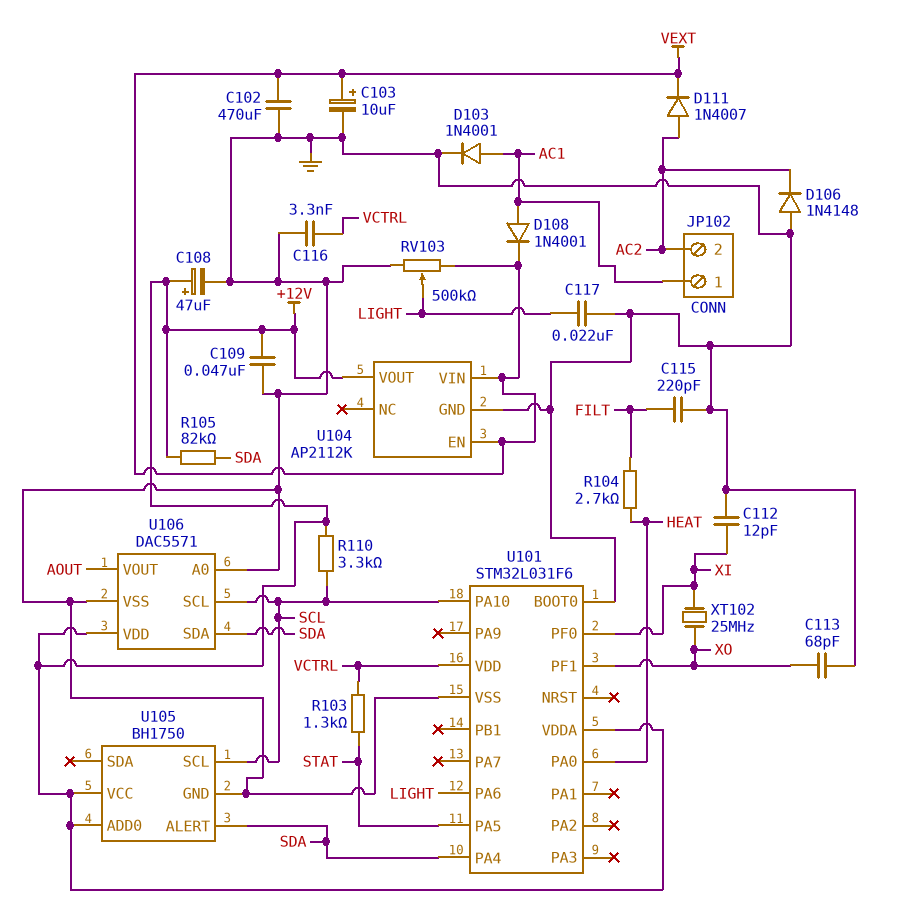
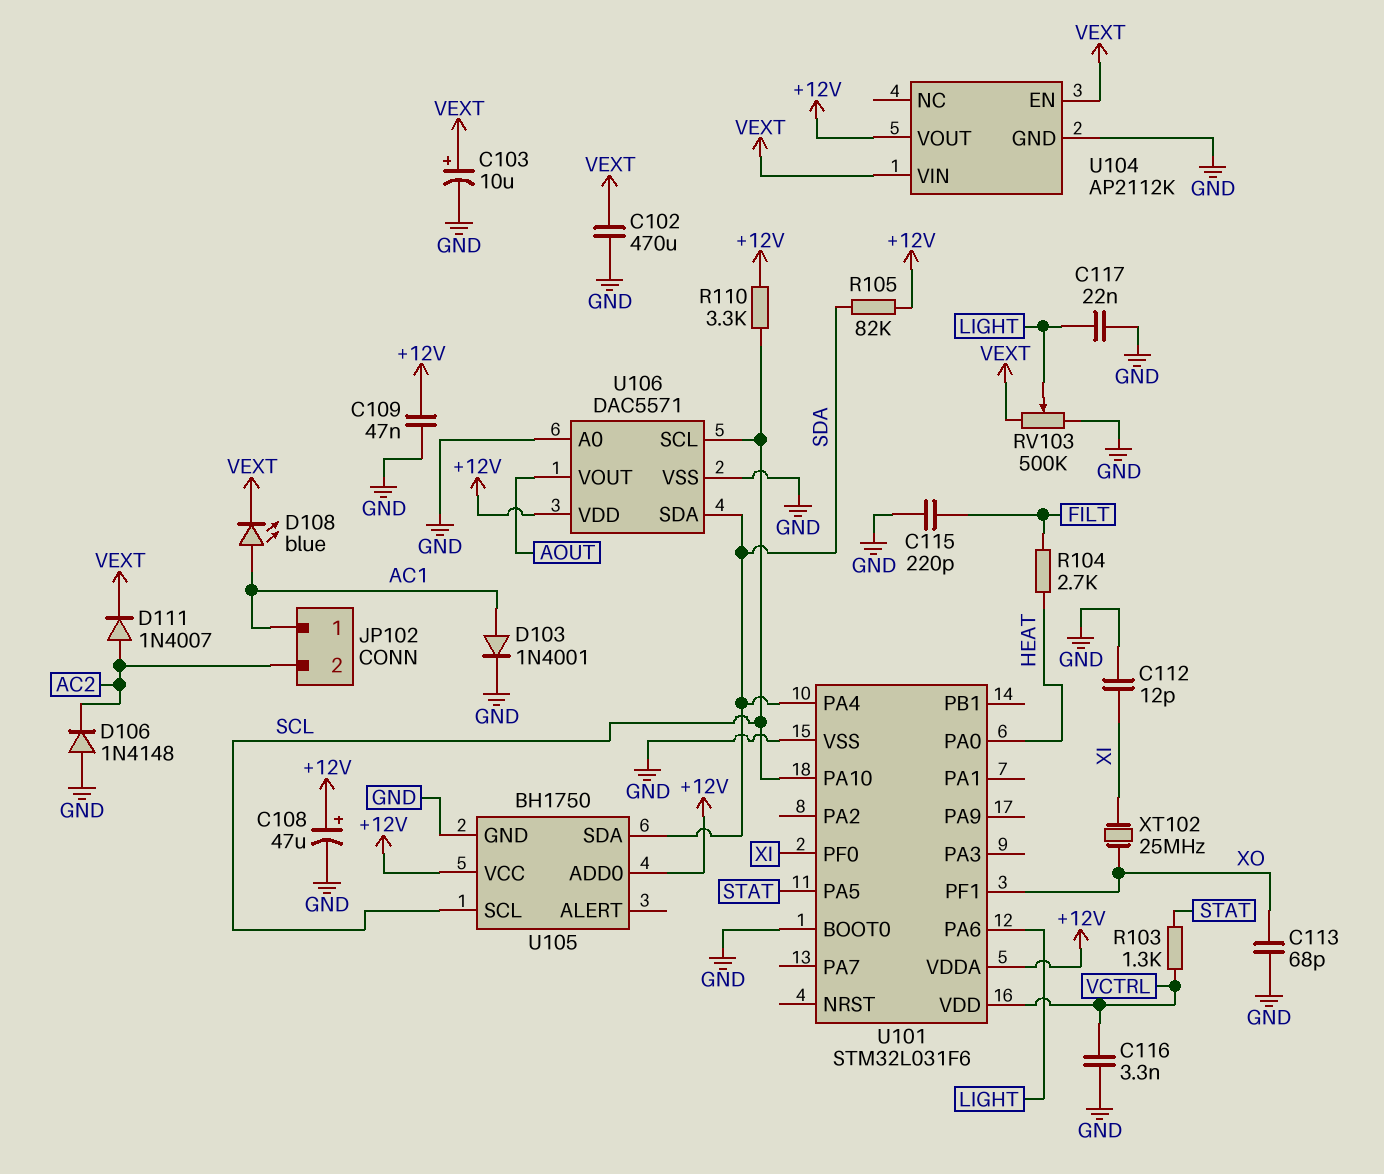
D108: diode 1N4001 (A AC1, K VEXT) -> LED blue (A AC1, K VEXT)
U105 pin ALERT: SDA -> none
U105 pin SDA: none -> SDA

